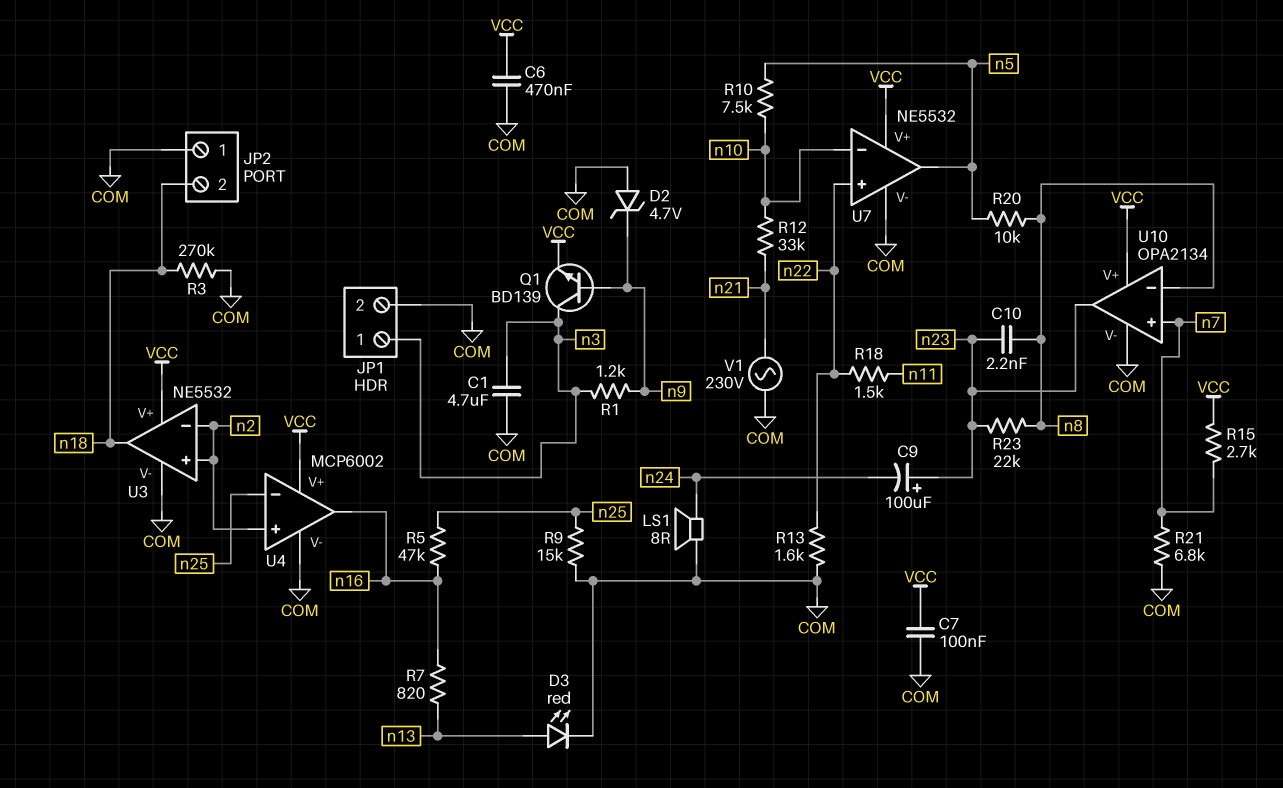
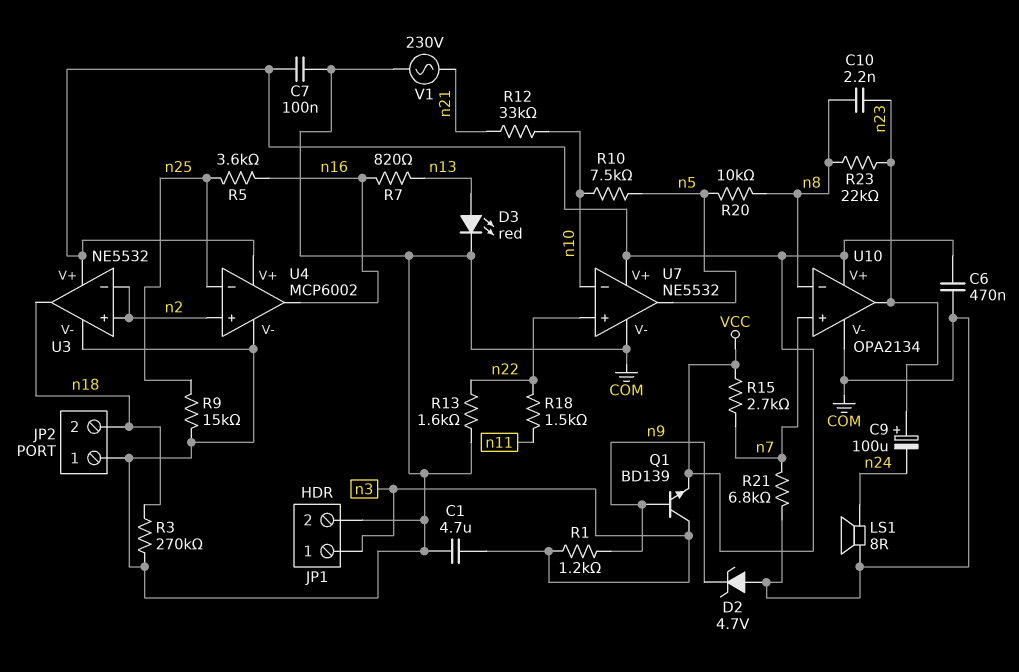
R5: 47k (n16, n25) -> 3.6k (n16, n25)

